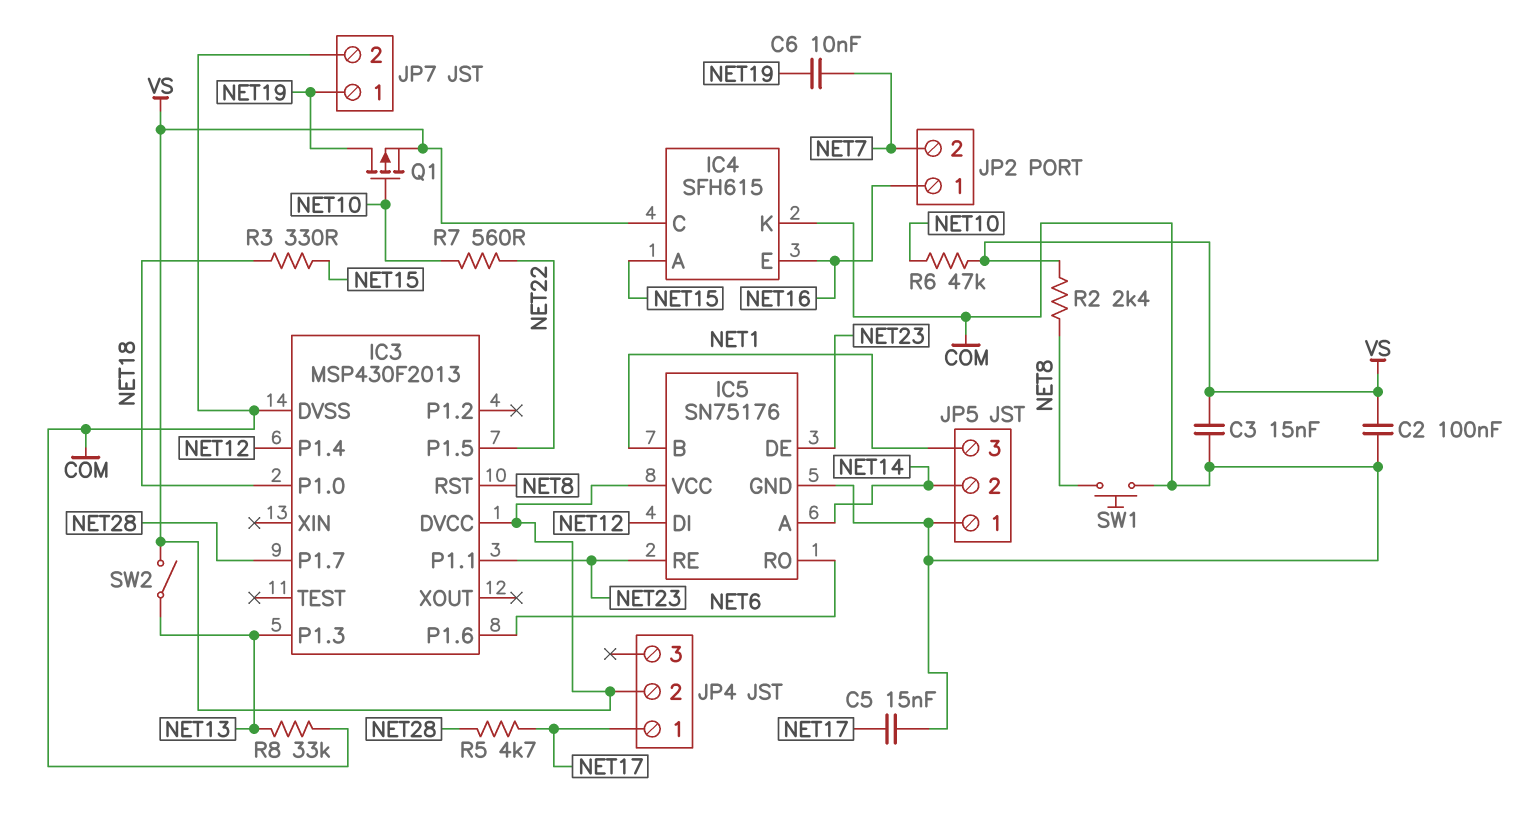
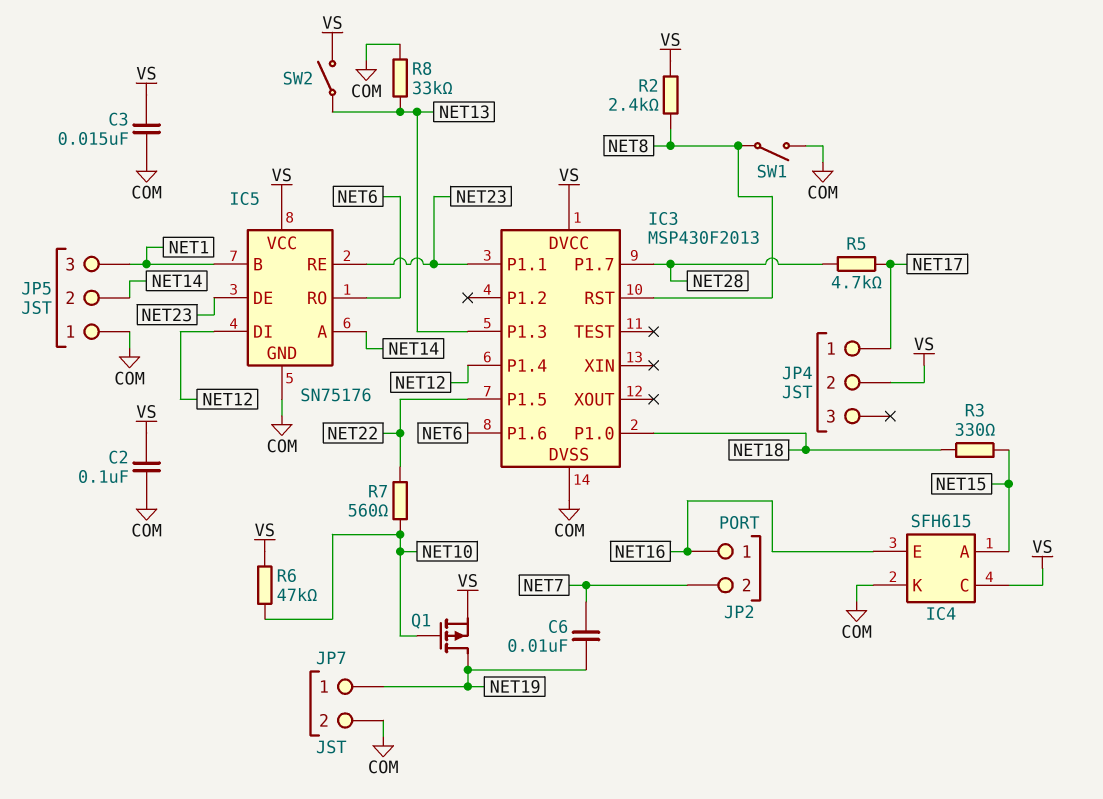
C5: 15nF (COM, NET17) -> none
SW1: button (COM, NET8) -> switch (COM, NET8)

